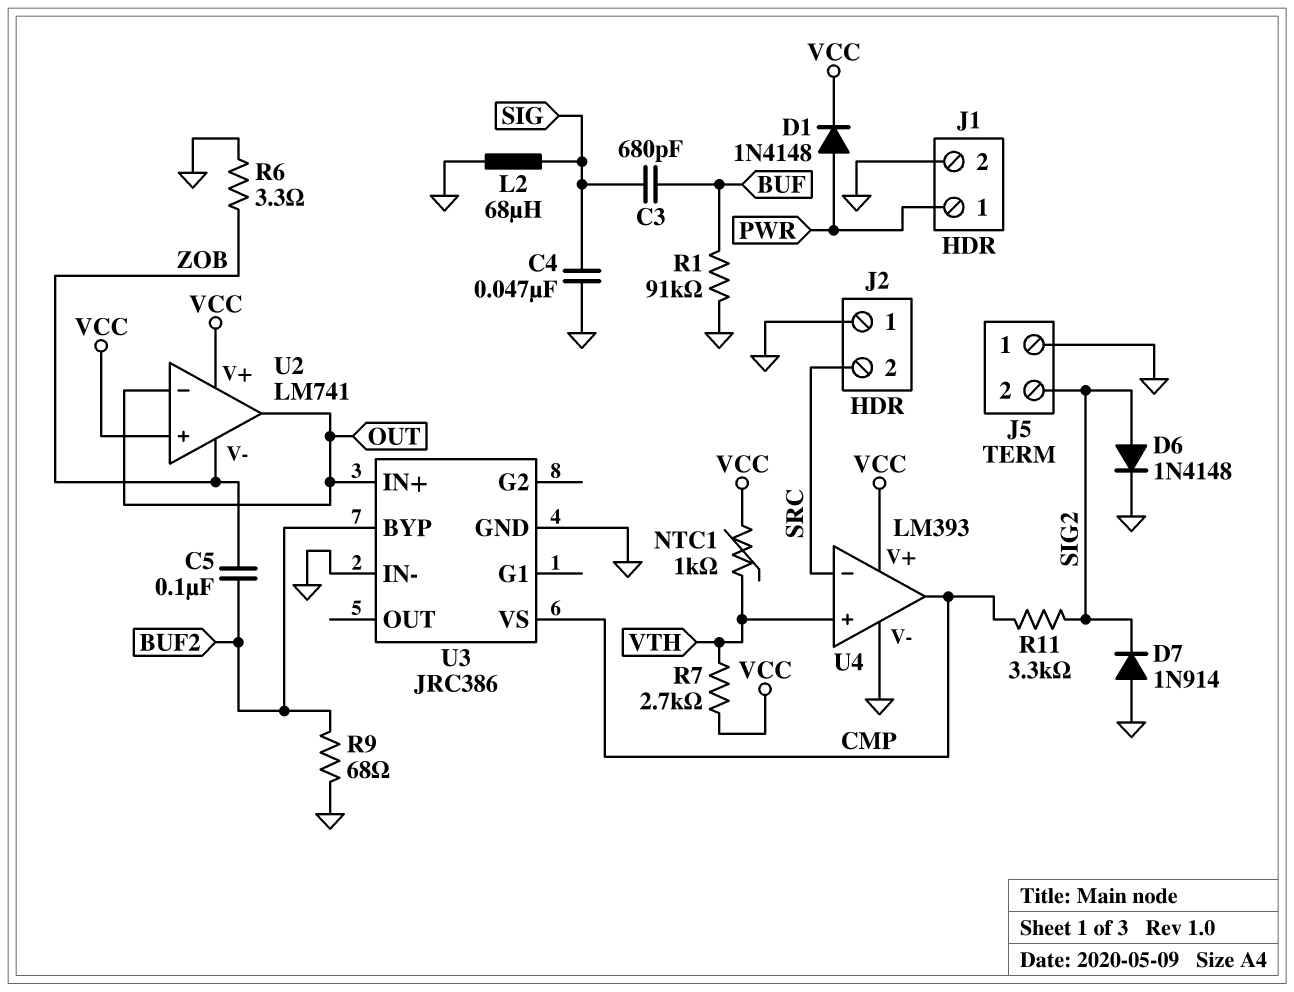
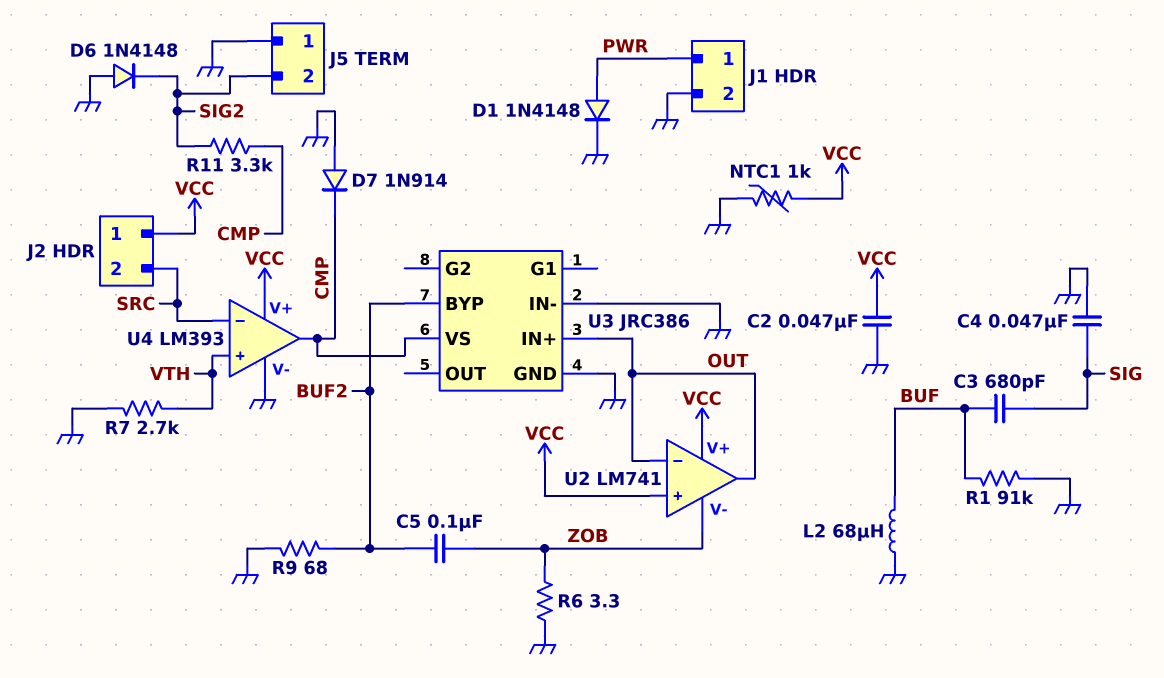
C2: none -> 47nF (GND, VCC)
D1: diode 1N4148 (A PWR, K VCC) -> diode 1N4148 (A PWR, K GND)
D6: diode 1N4148 (A SIG2, K GND) -> diode 1N4148 (A GND, K SIG2)
D7: diode 1N914 (A GND, K SIG2) -> diode 1N914 (A GND, K CMP)
J2 pin 1: GND -> VCC
L2: 68uH (GND, SIG) -> 68uH (BUF, GND)
NTC1: 1k (VCC, VTH) -> 1k (GND, VCC)
R7: 2.7k (VCC, VTH) -> 2.7k (GND, VTH)

